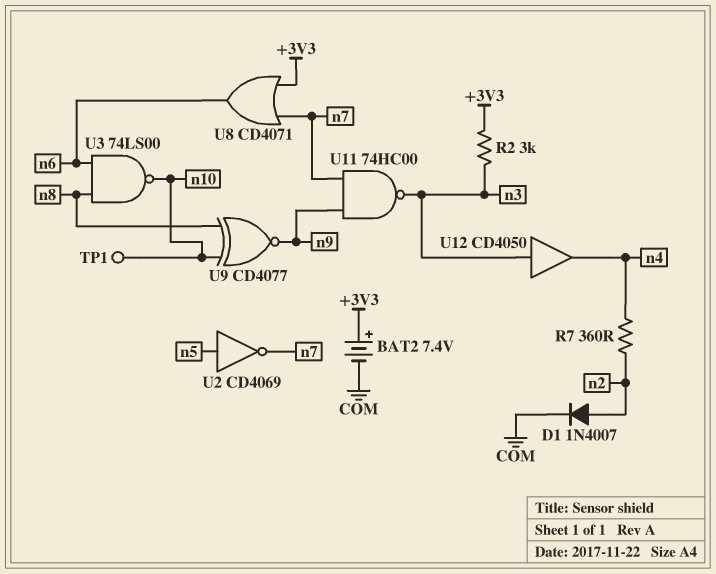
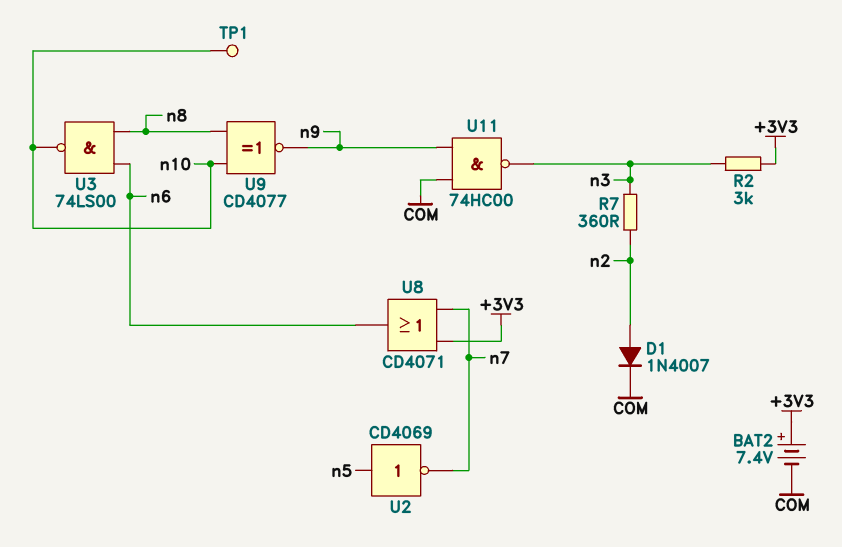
R7: 360 (n2, n4) -> 360 (n2, n3)
U11: NAND 74HC00 (in n7, in n9, out n3) -> NAND 74HC00 (in COM, in n9, out n3)
U12: buffer CD4050 (in n3, out n4) -> none

